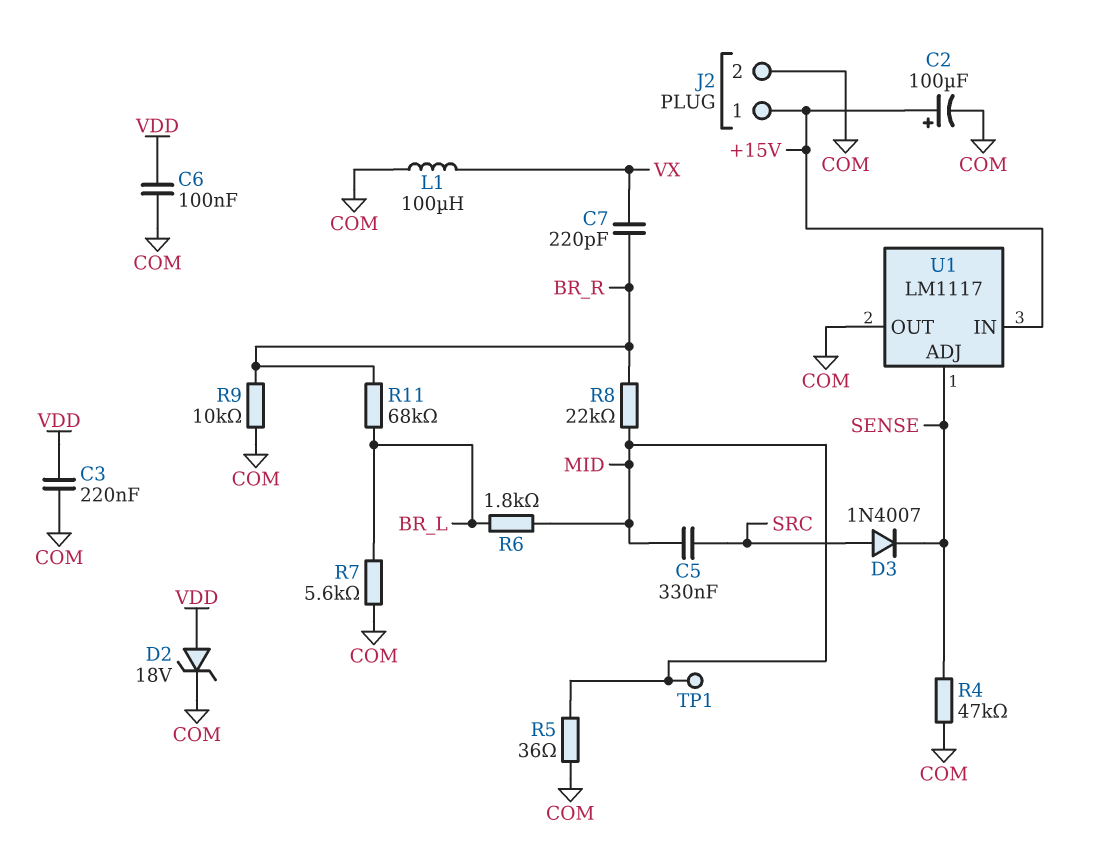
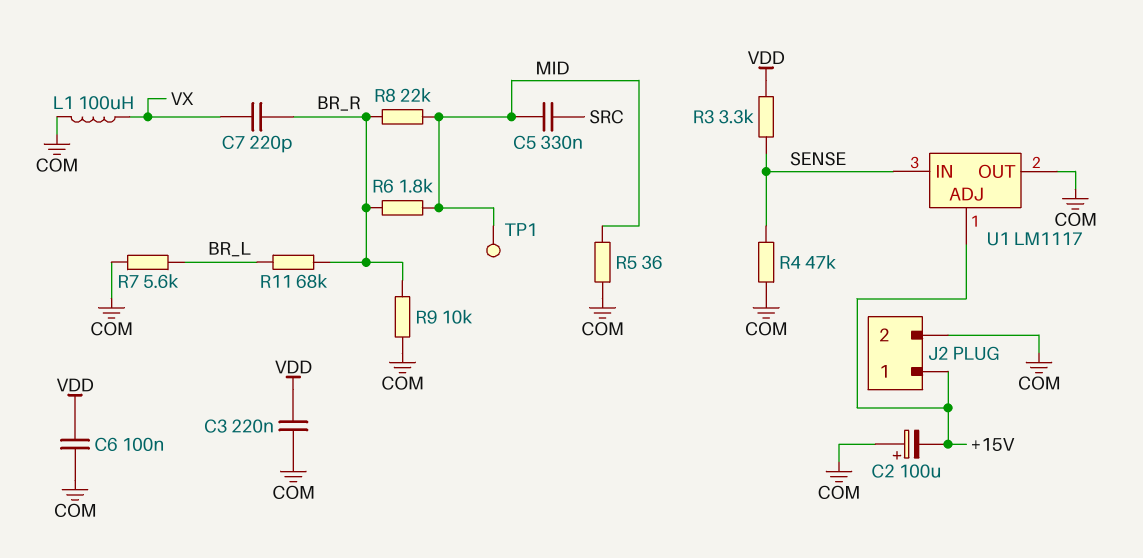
C2: 100uF (plus +15V, minus COM) -> 100uF (plus COM, minus +15V)
D2: zener 18V (A VDD, K COM) -> none
D3: diode 1N4007 (A SRC, K SENSE) -> none
R3: none -> 3.3k (SENSE, VDD)
R6: 1.8k (BR_L, MID) -> 1.8k (BR_R, MID)
U1 pin ADJ: SENSE -> +15V
U1 pin IN: +15V -> SENSE

